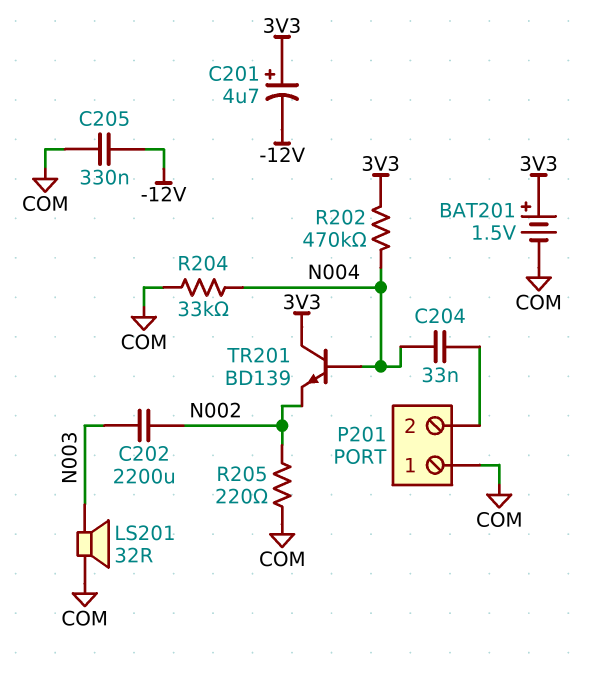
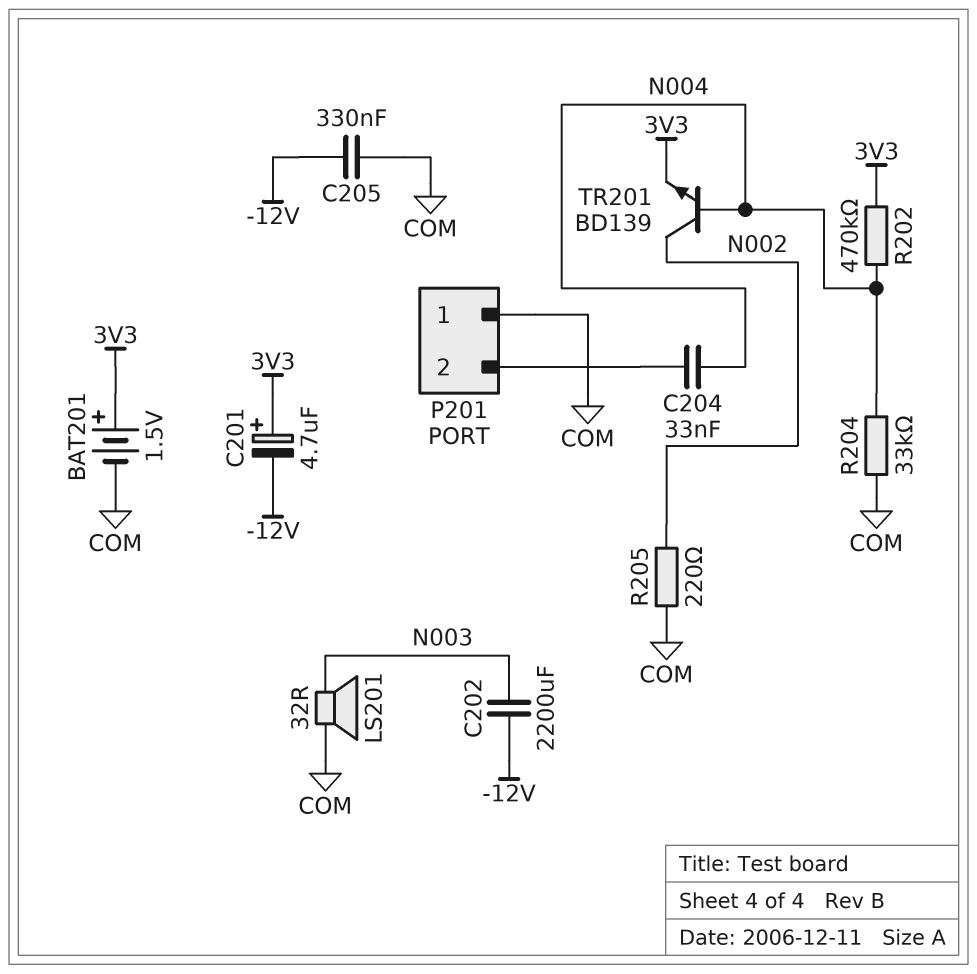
C202: 2200uF (N002, N003) -> 2200uF (-12V, N003)
TR201: NPN BD139 (B N004, C 3V3, E N002) -> NPN BD139 (B N004, C N002, E 3V3)

